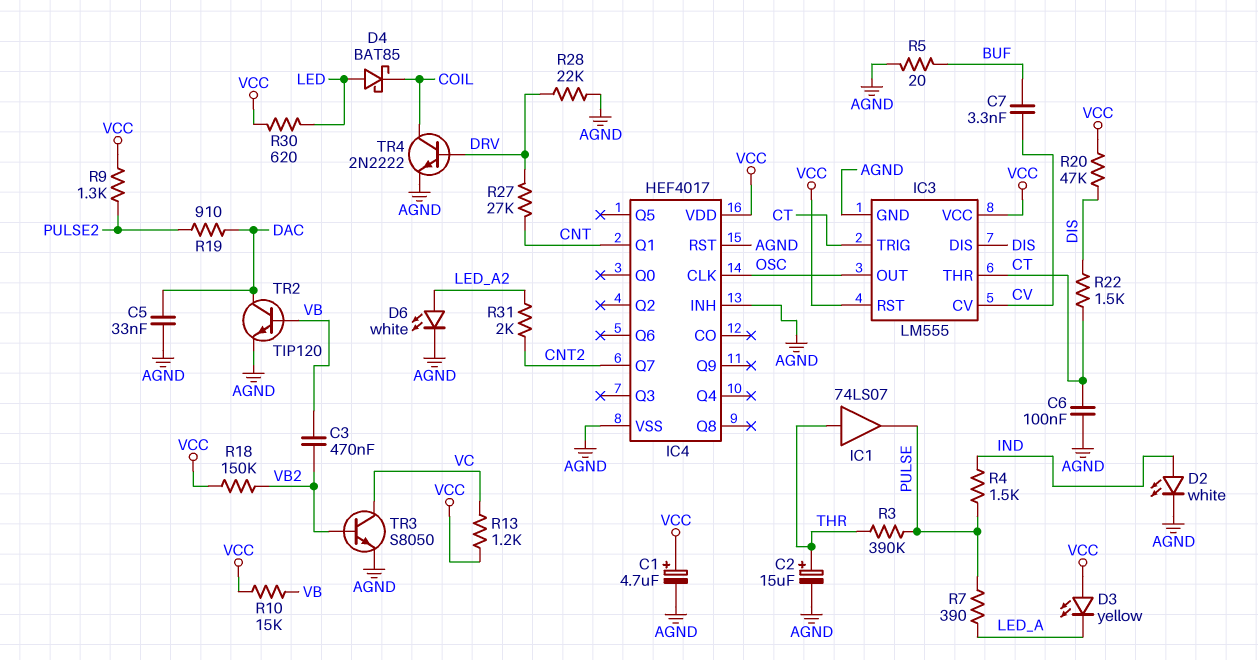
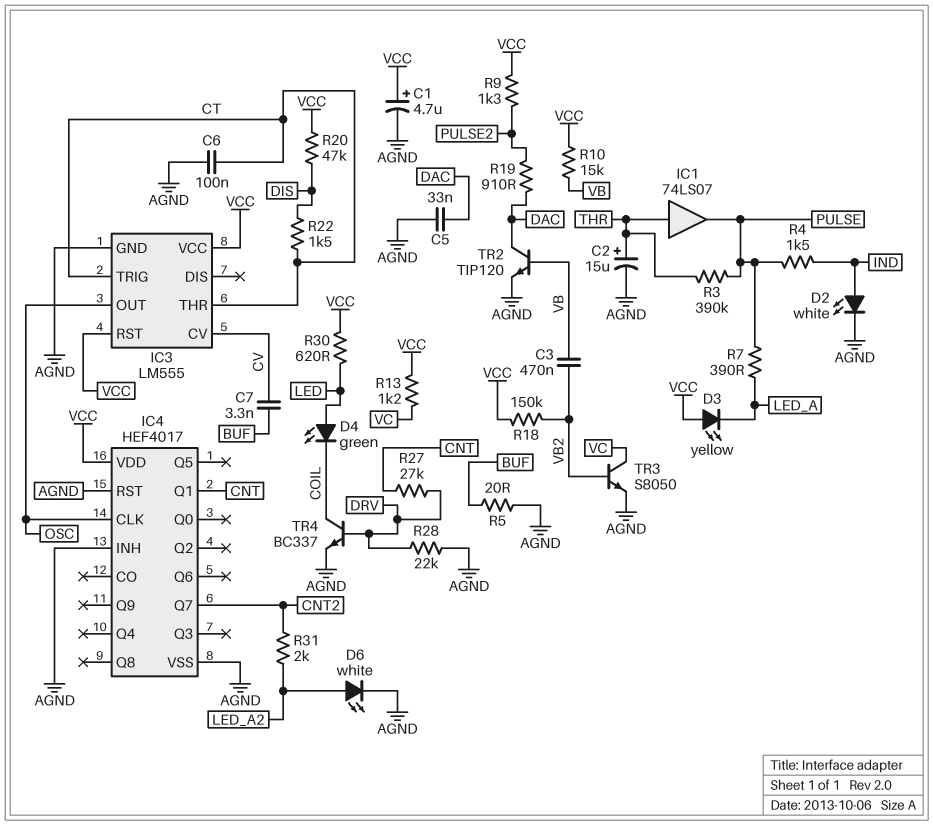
D4: schottky BAT85 (A LED, K COIL) -> LED green (A LED, K COIL)
IC3 pin DIS: DIS -> none
TR4: NPN 2N2222 (B DRV, C COIL, E AGND) -> NPN BC337 (B DRV, C COIL, E AGND)

